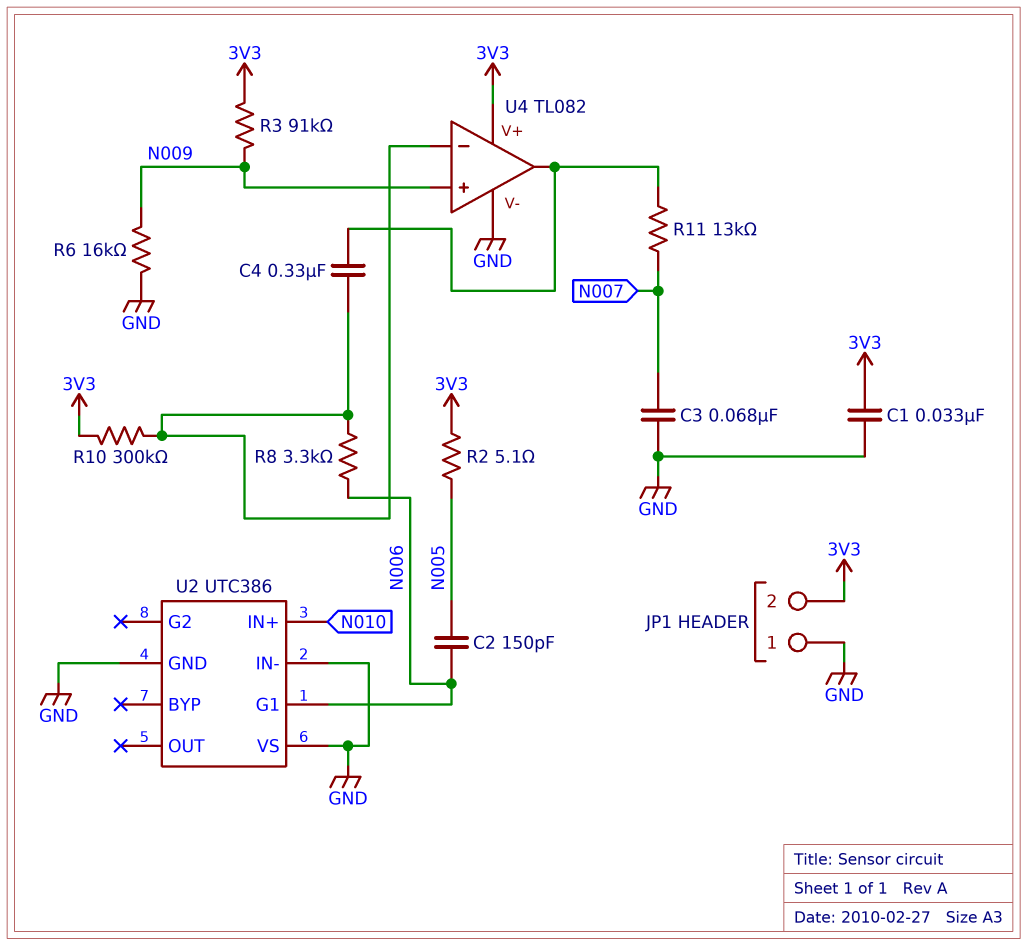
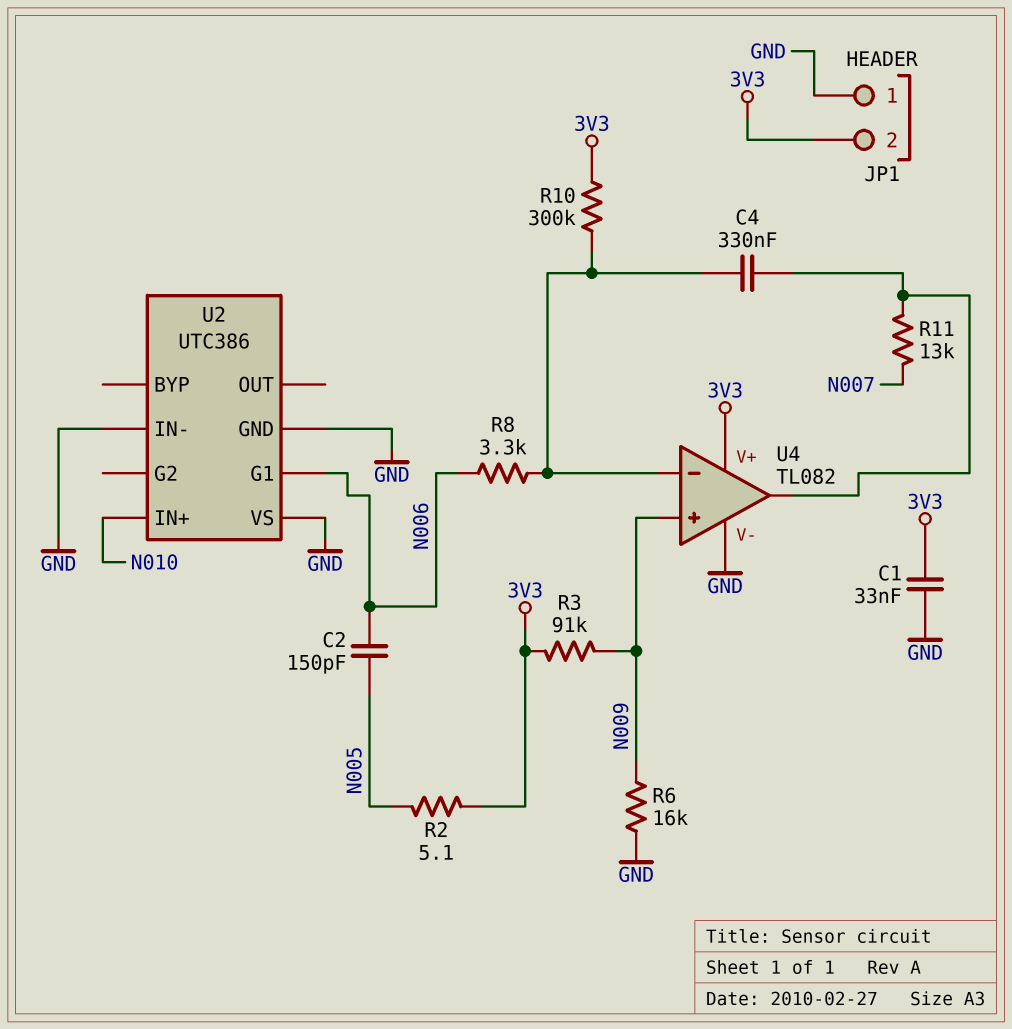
C3: 68nF (GND, N007) -> none

